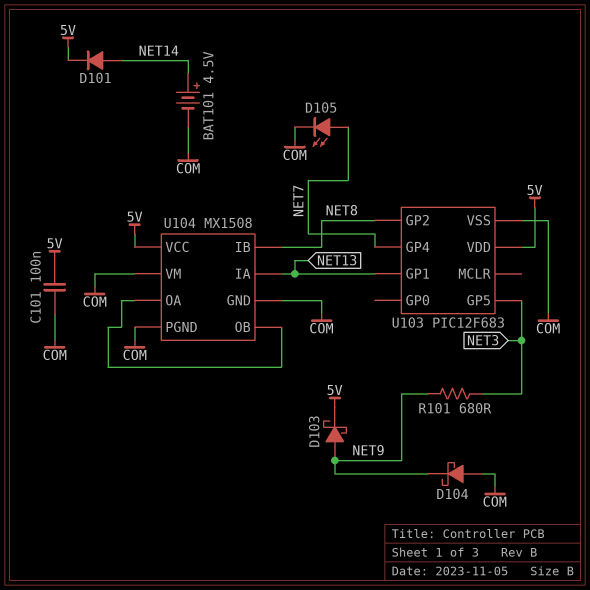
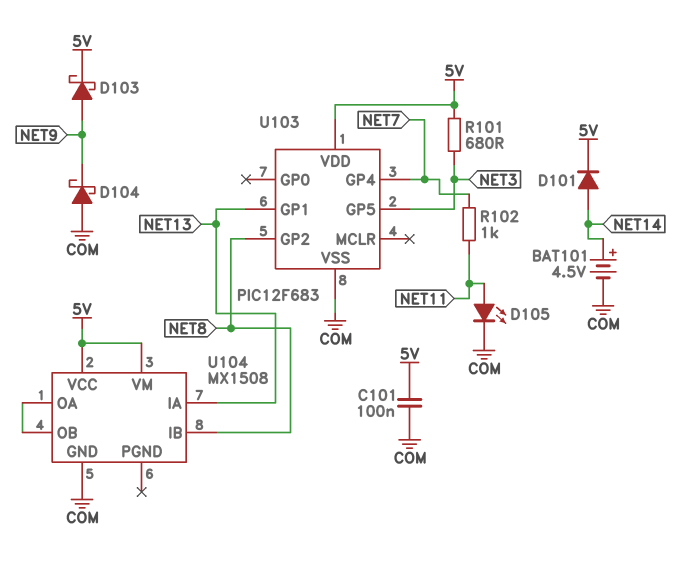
D105: LED (A NET7, K COM) -> LED (A NET11, K COM)
R101: 680 (NET3, NET9) -> 680 (5V, NET3)
R102: none -> 1k (NET7, NET11)
U104 pin PGND: COM -> none
U104 pin VM: COM -> 5V

